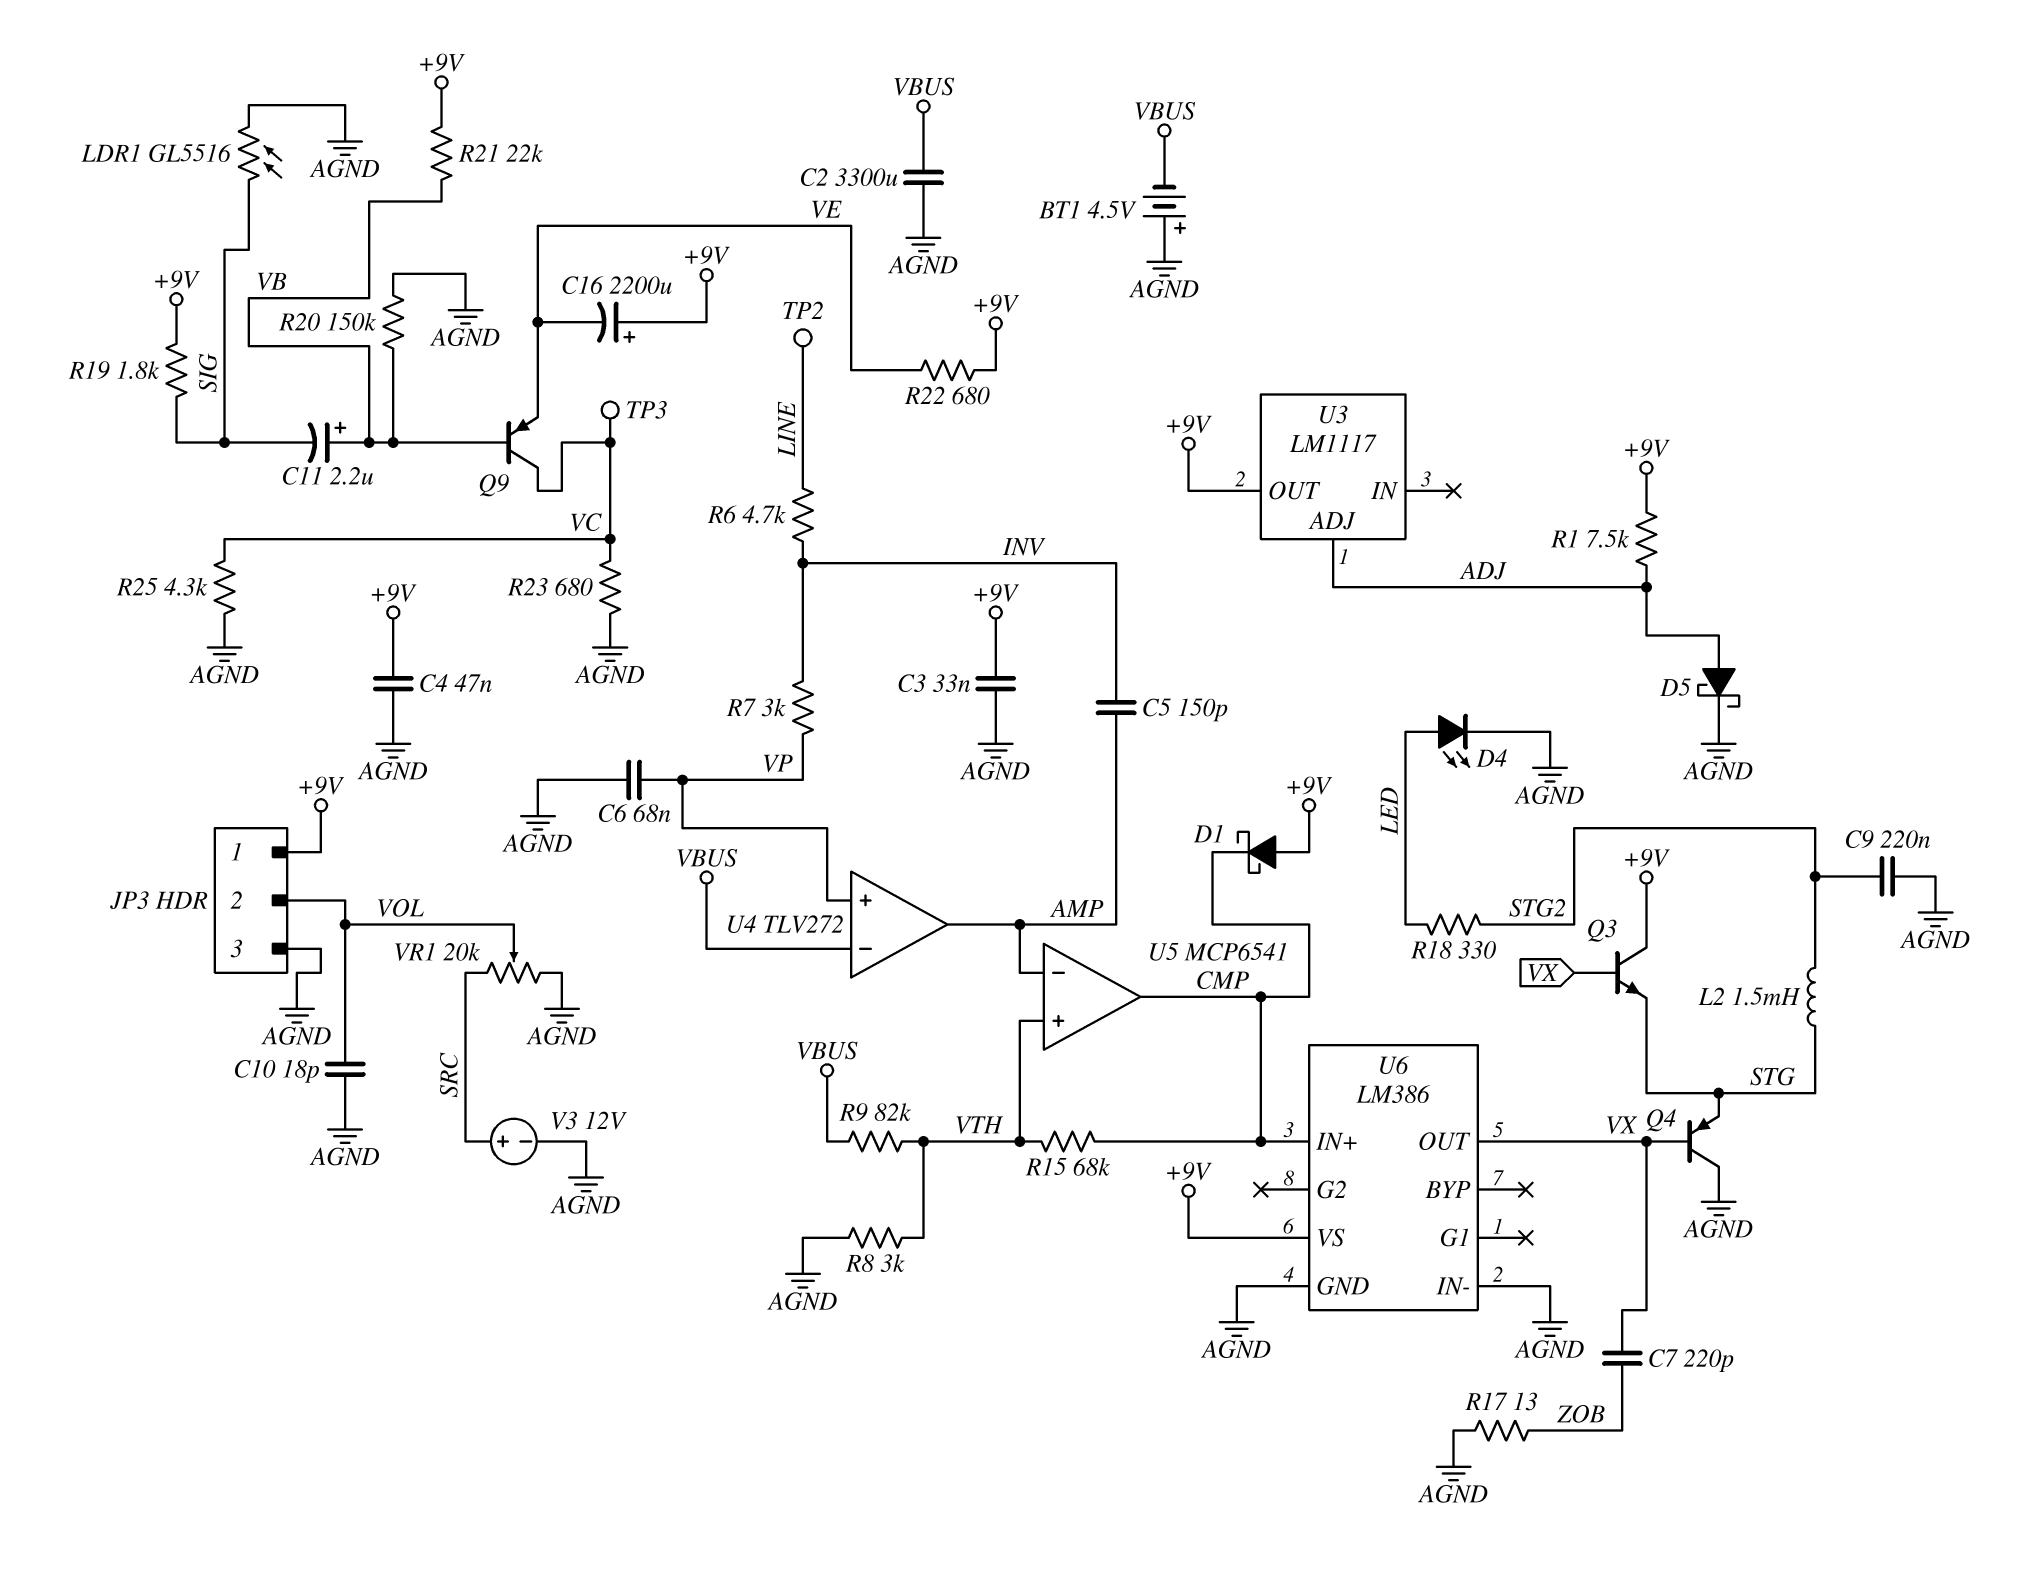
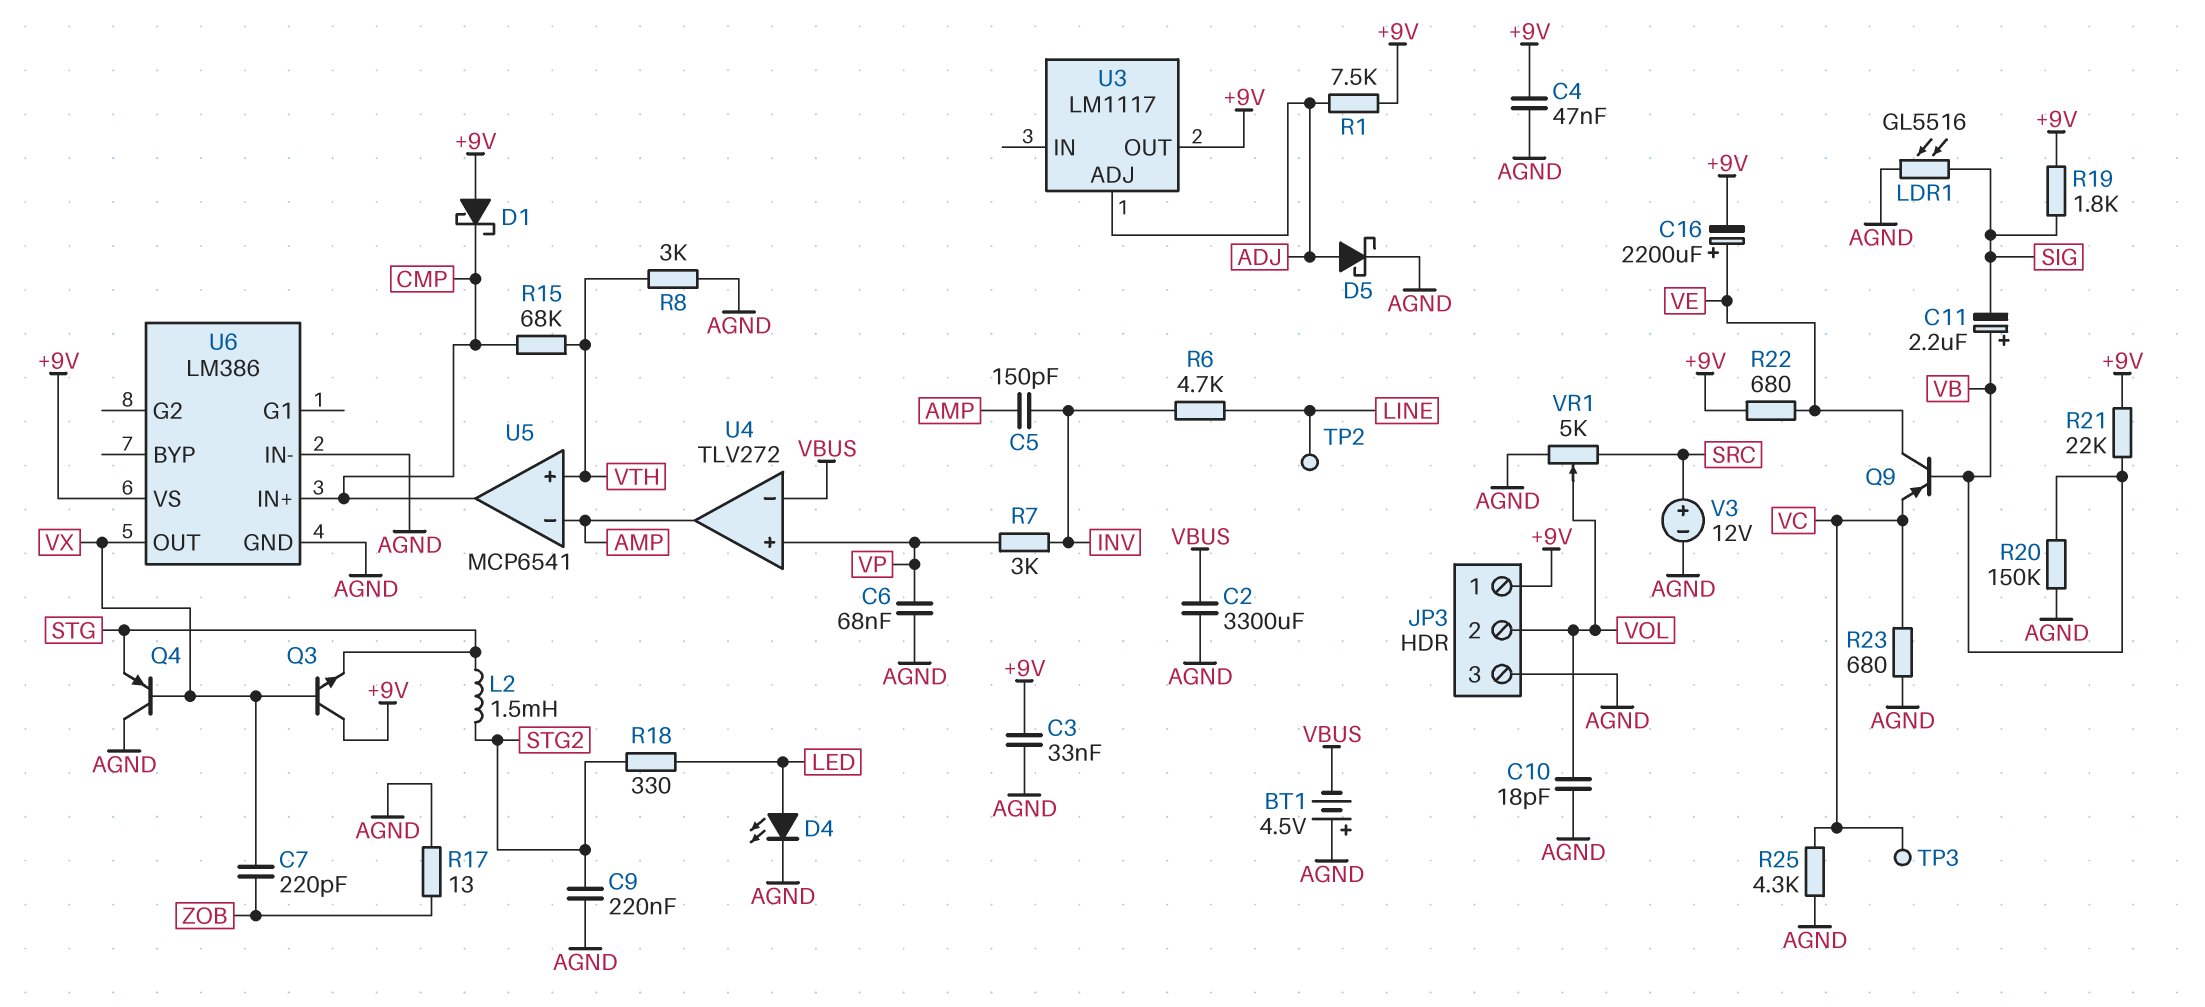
C16: 2200uF (plus +9V, minus VE) -> 2200uF (plus VE, minus +9V)
Q9: PNP (B VB, C VC, E VE) -> PNP (B VB, C VE, E VC)
R9: 82k (VBUS, VTH) -> none
VR1: 20k (AGND, SRC, wiper VOL) -> 5k (AGND, SRC, wiper VOL)

